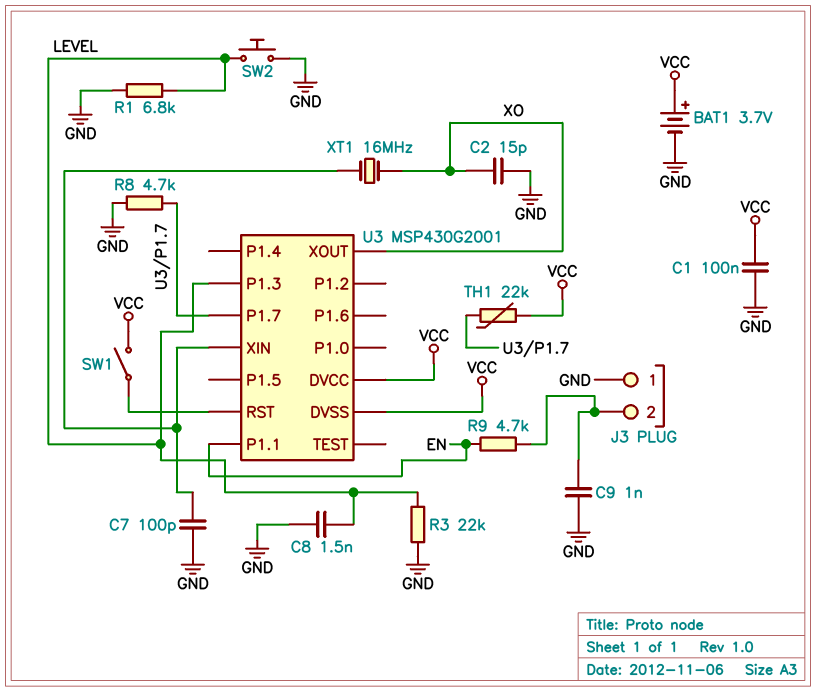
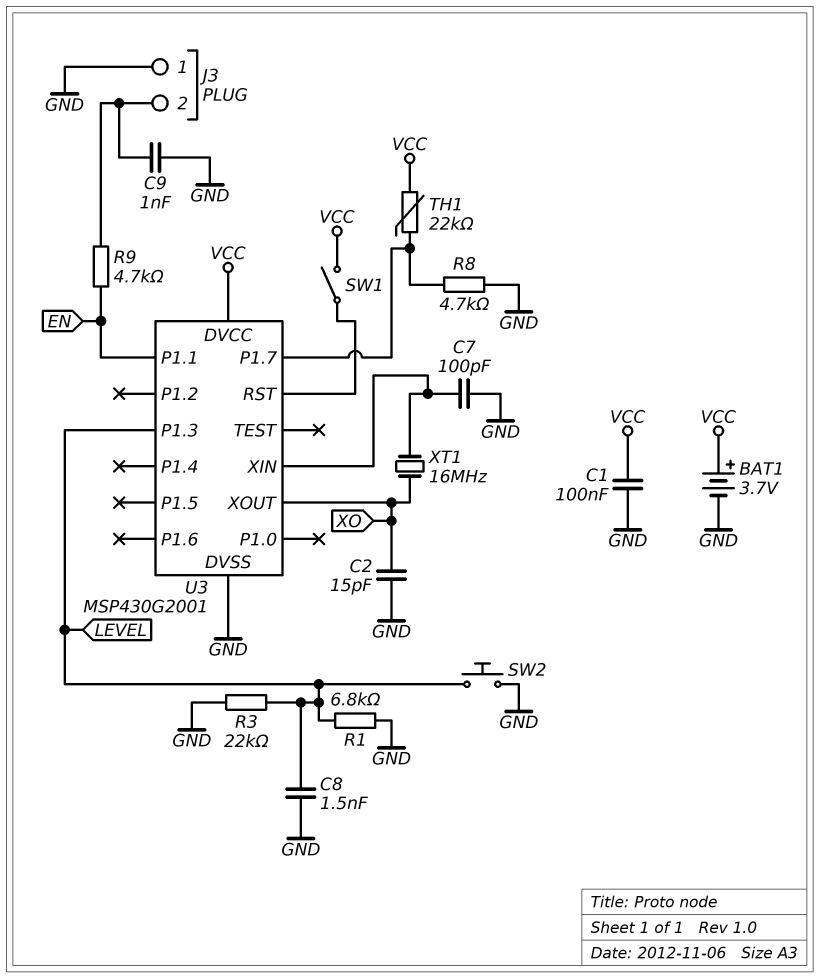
U3 pin DVSS: VCC -> GND

